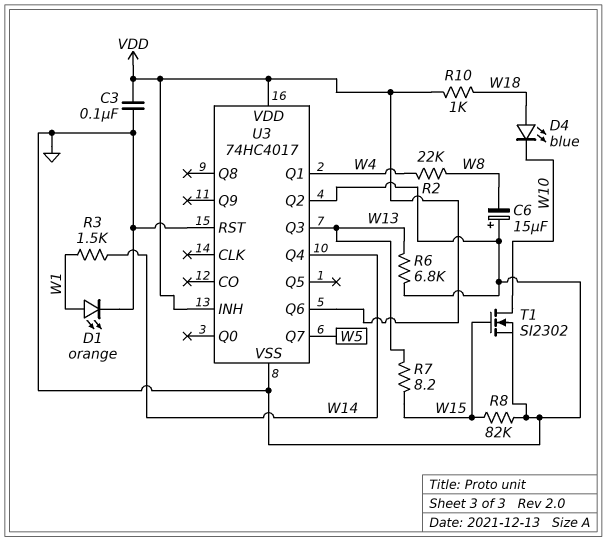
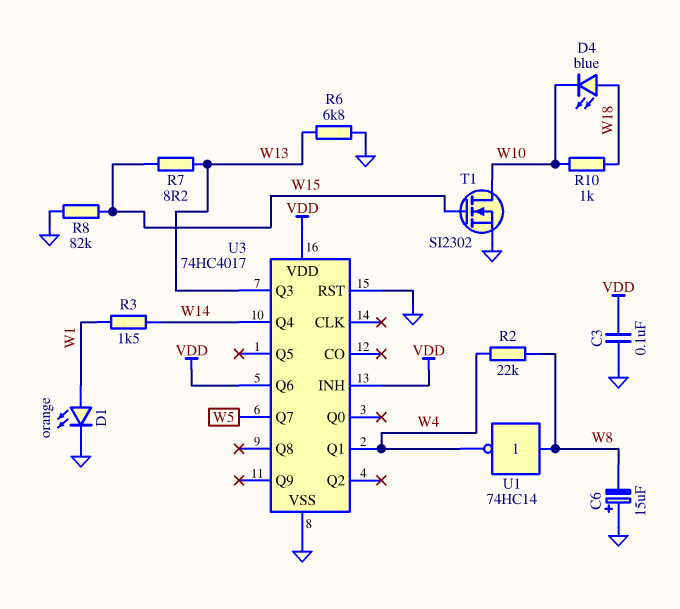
R10: 1k (VDD, W18) -> 1k (W10, W18)
U1: none -> NOT 74HC14 (in W8, out W4)
U3 pin Q2: GND -> none

